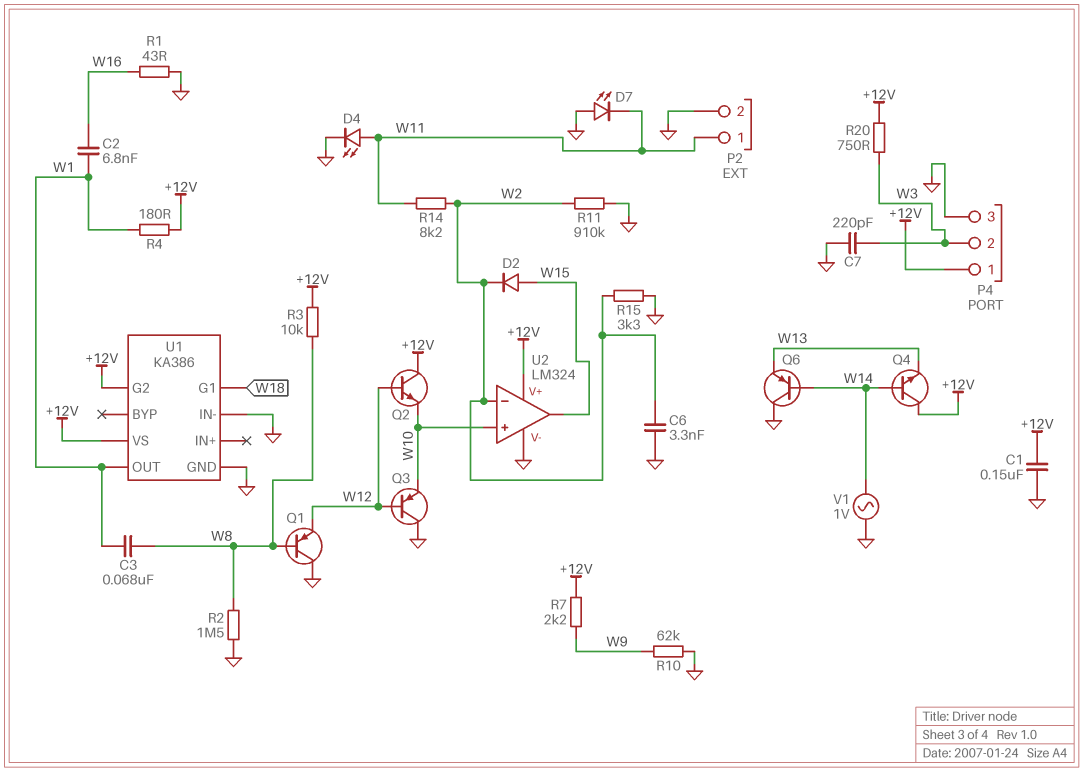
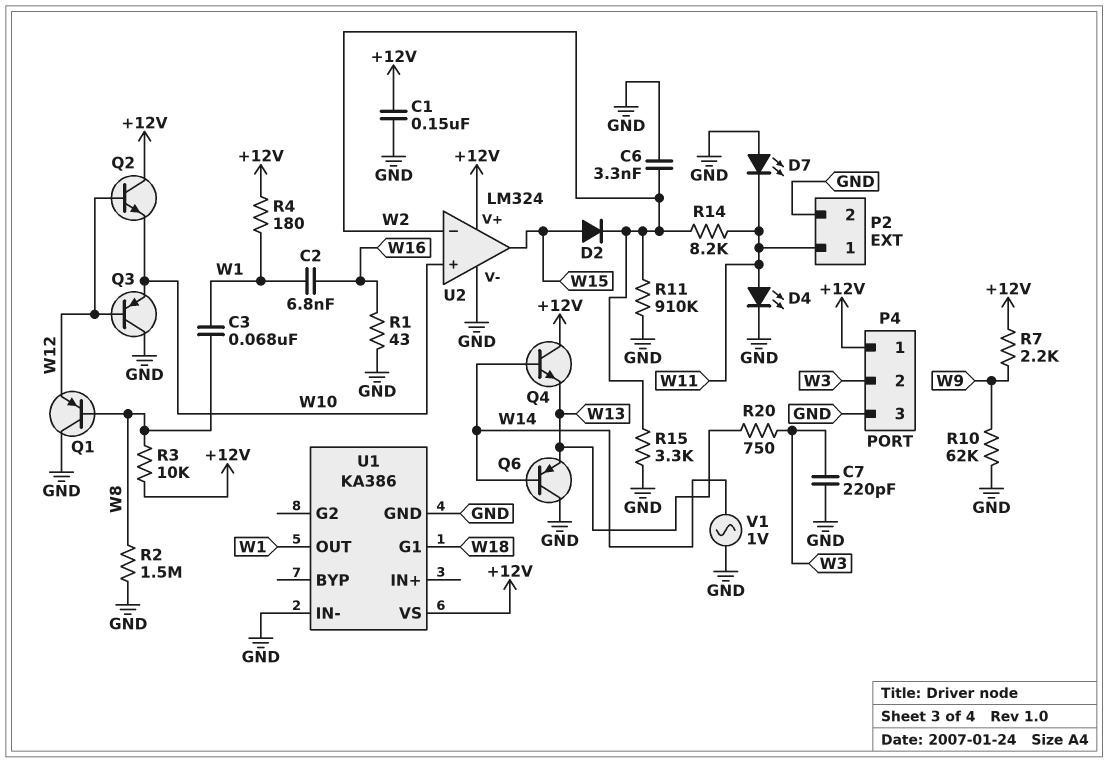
R20: 750 (+12V, W3) -> 750 (W3, W13)
U1 pin G2: +12V -> none

